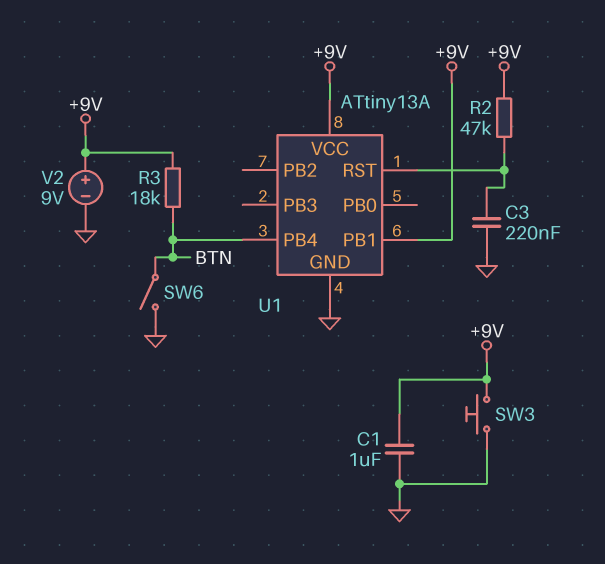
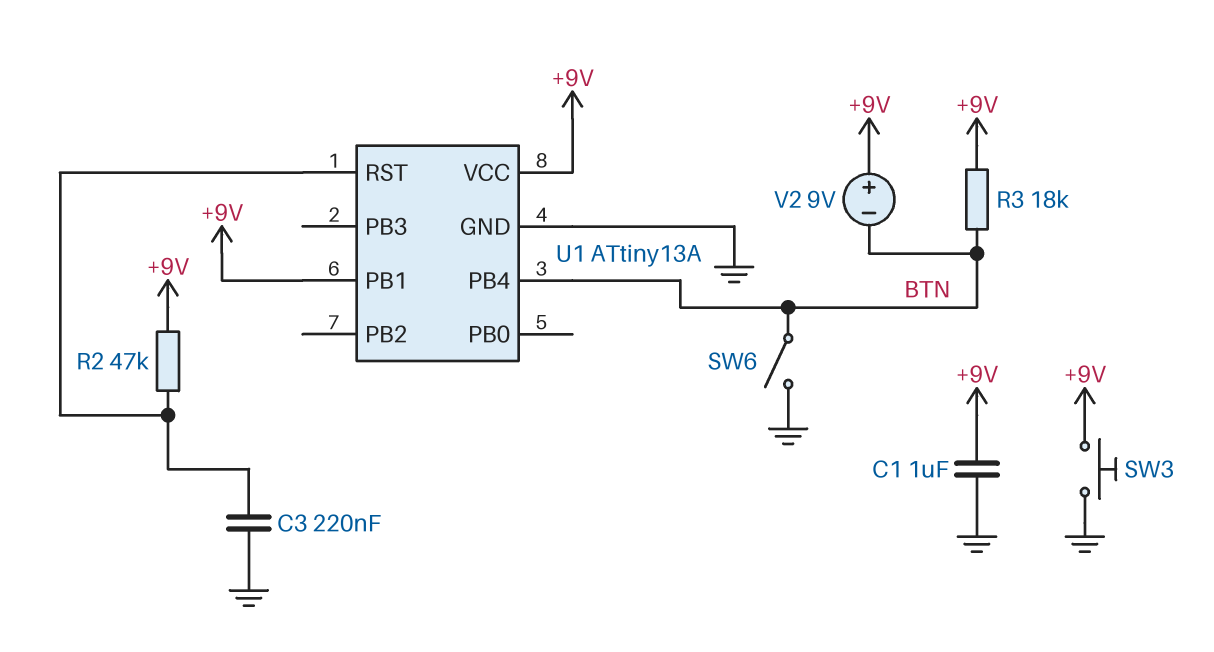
V2: 9V (plus +9V, minus GND) -> 9V (plus +9V, minus BTN)

